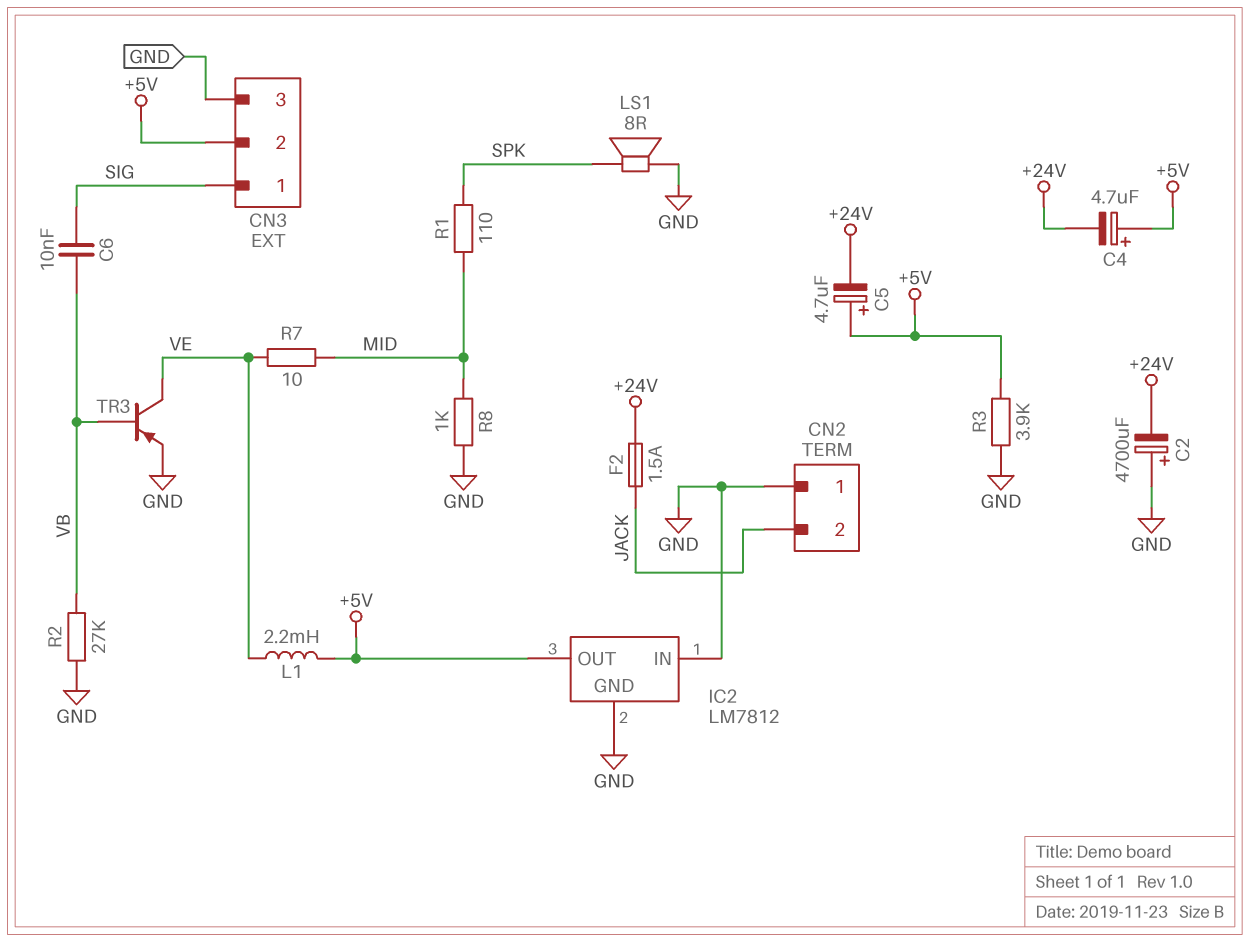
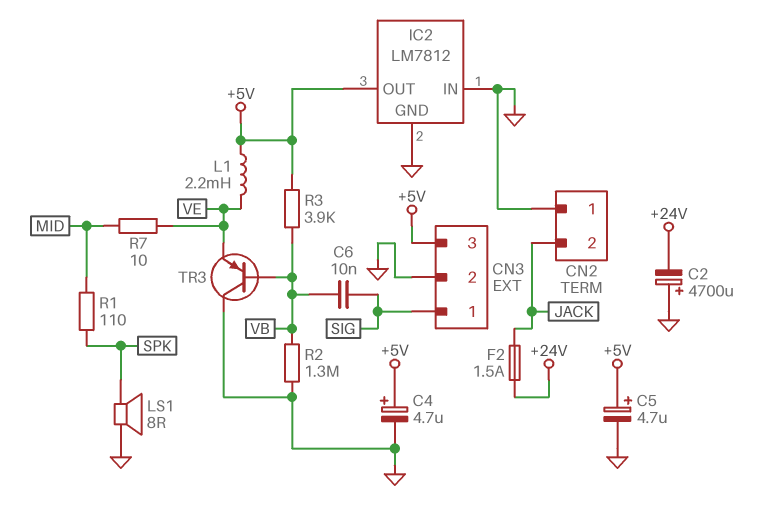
C4: 4.7uF (plus +5V, minus +24V) -> 4.7uF (plus +5V, minus GND)
C5: 4.7uF (plus +5V, minus +24V) -> 4.7uF (plus +5V, minus GND)
CN3 pin 2: +5V -> GND
CN3 pin 3: GND -> +5V
R2: 27k (GND, VB) -> 1.3M (GND, VB)
R3: 3.9k (+5V, GND) -> 3.9k (+5V, VB)
R8: 1k (GND, MID) -> none
TR3: PNP (B VB, C VE, E GND) -> PNP (B VB, C GND, E VE)

